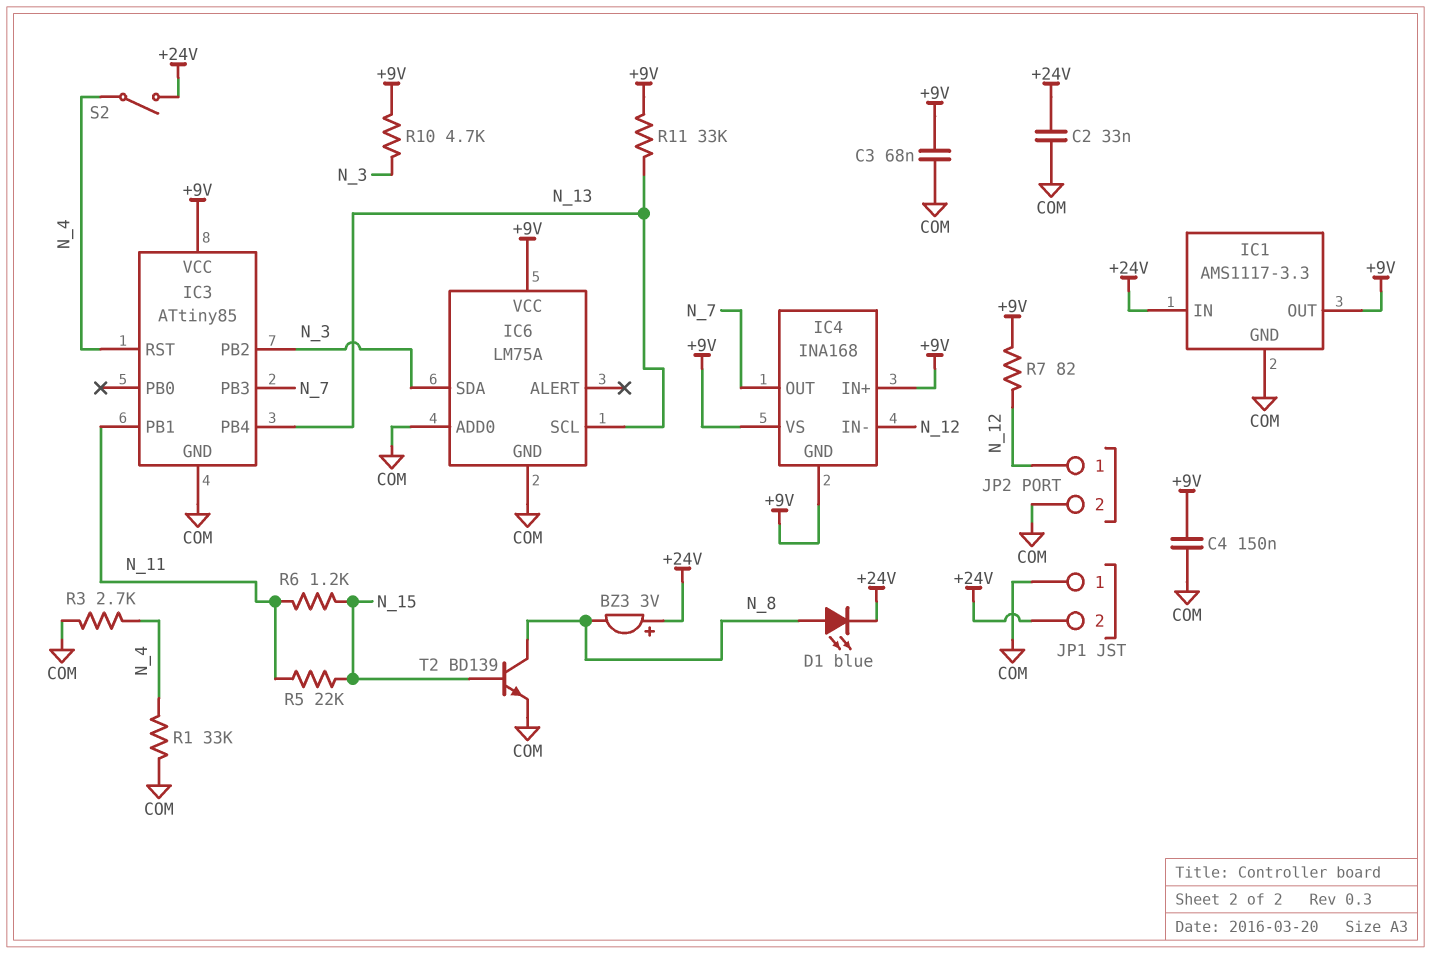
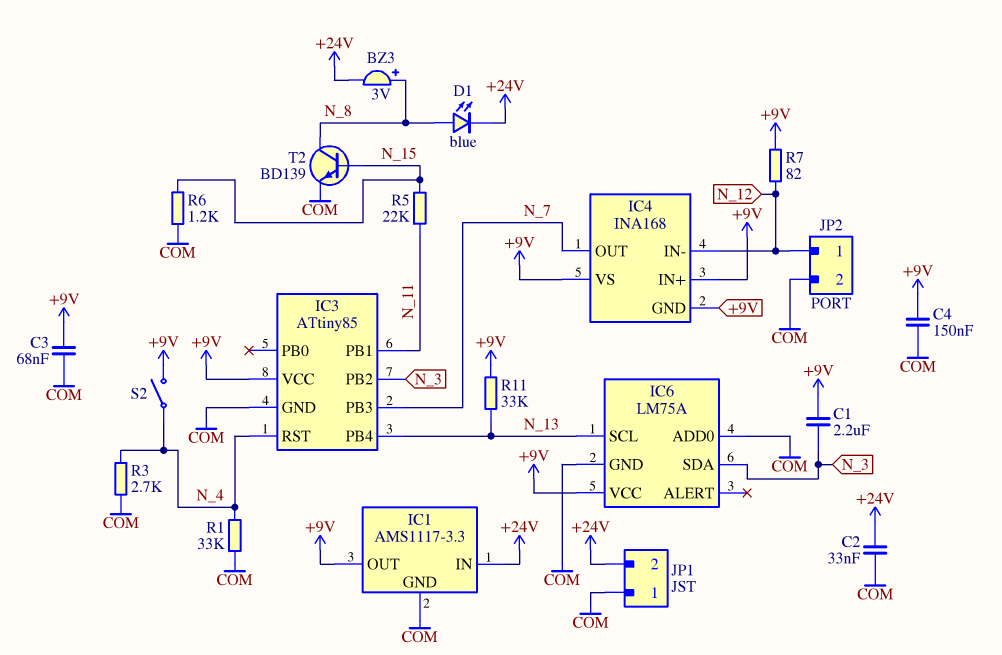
BZ3: buzzer 3V (plus +24V, minus N_8) -> buzzer 3V (plus N_8, minus +24V)
C1: none -> 2.2uF (+9V, N_3)
R6: 1.2k (N_11, N_15) -> 1.2k (COM, N_15)
R10: 4.7k (+9V, N_3) -> none
S2: switch (+24V, N_4) -> switch (+9V, N_4)

